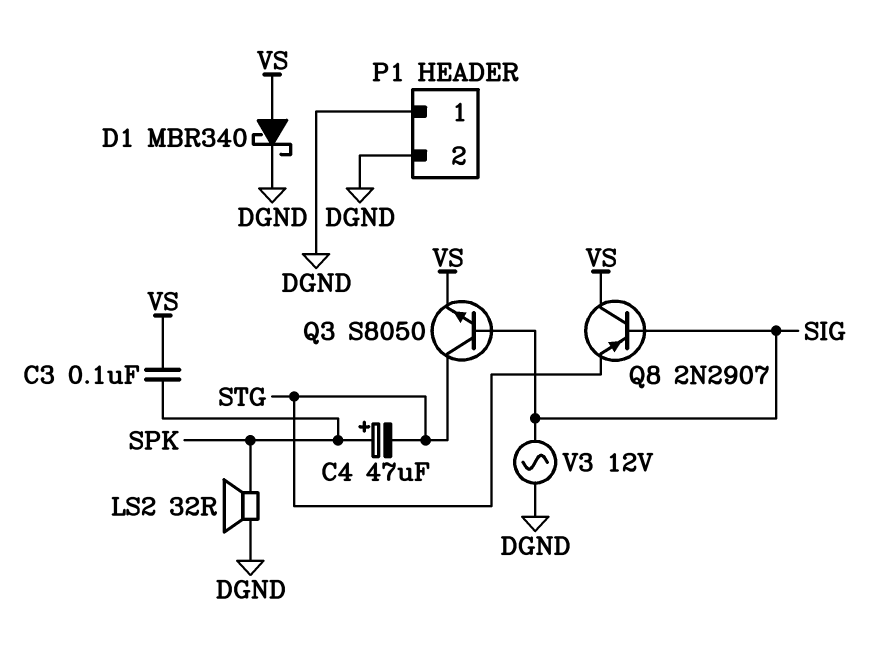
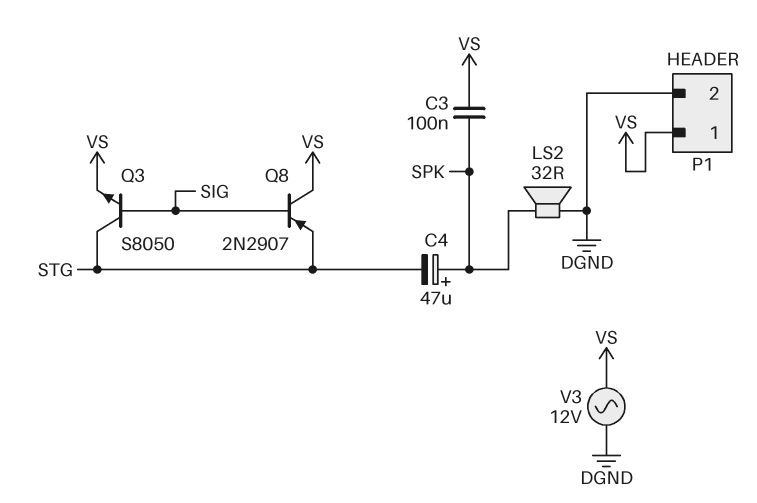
D1: schottky MBR340 (A VS, K DGND) -> none
P1 pin 1: DGND -> VS
V3: AC 12V (DGND, SIG) -> AC 12V (DGND, VS)

